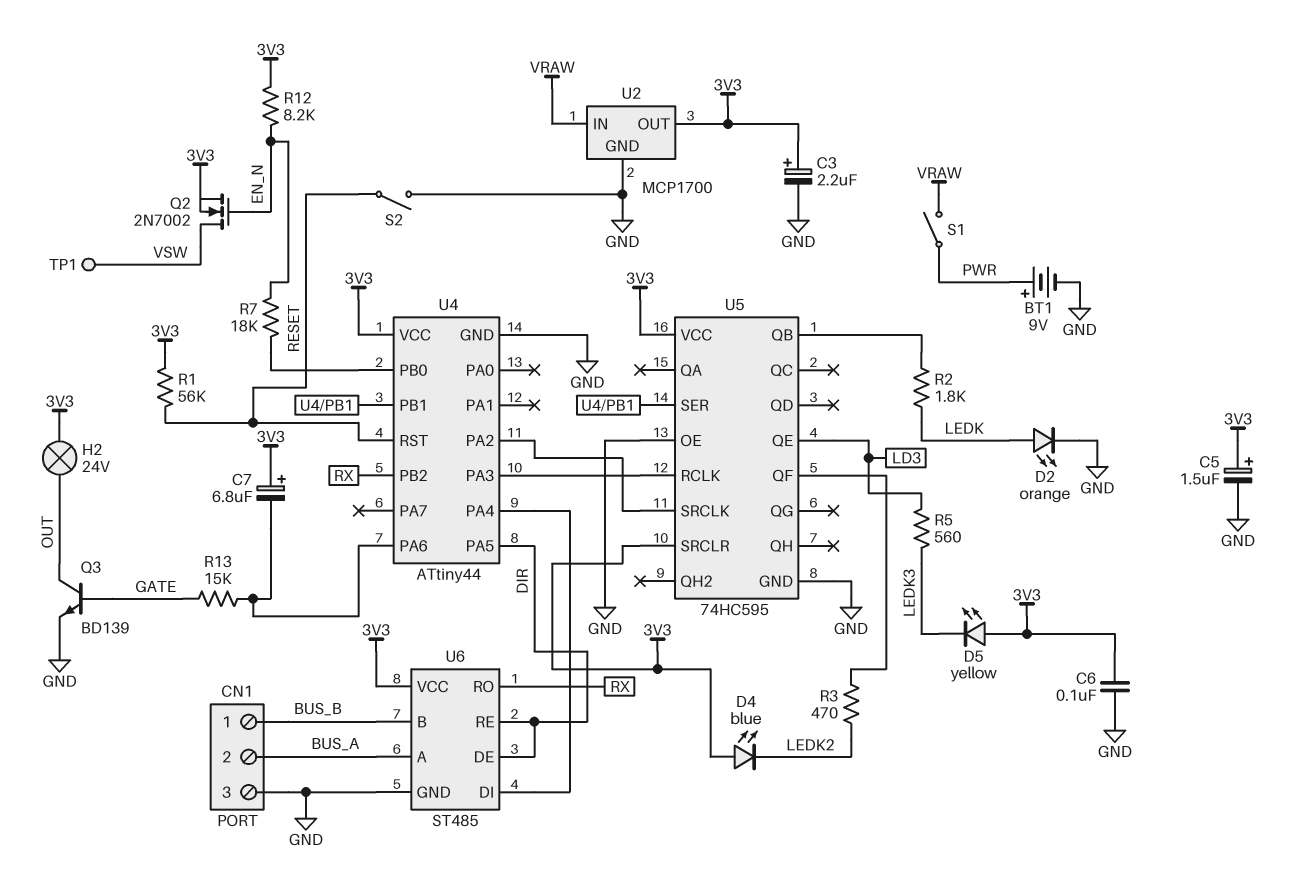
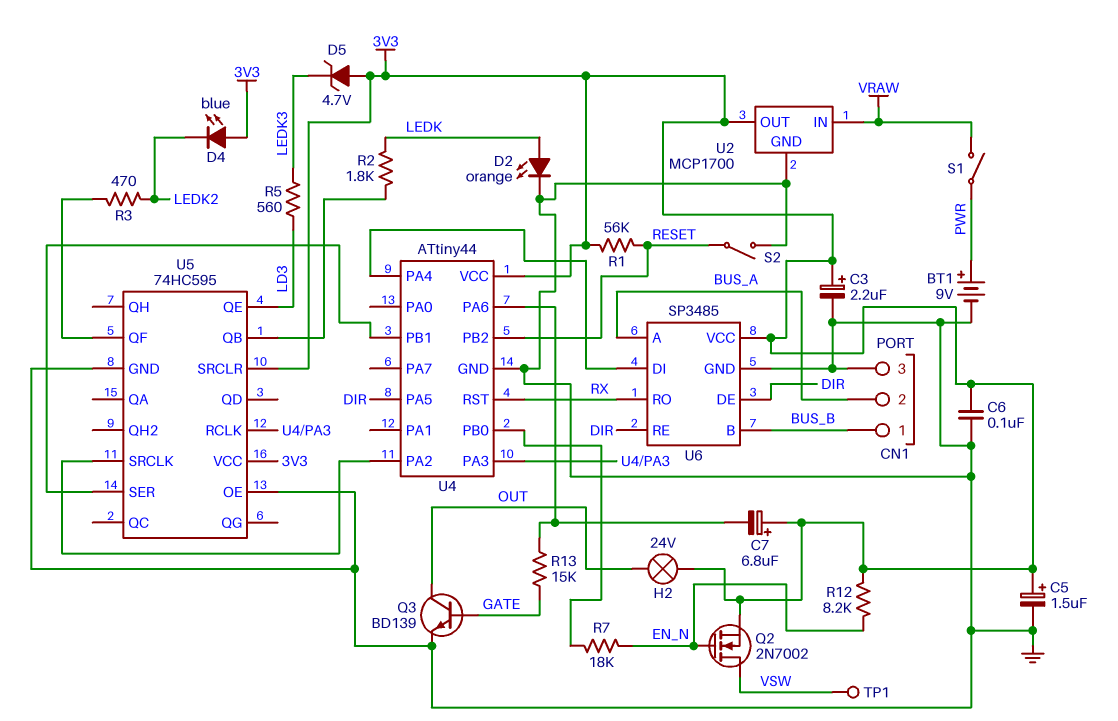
D5: LED yellow (A 3V3, K LEDK3) -> zener 4.7V (A 3V3, K LEDK3)
U4 pin PB2: RX -> RESET
U4 pin RST: RESET -> RX
U6: ST485 -> SP3485

